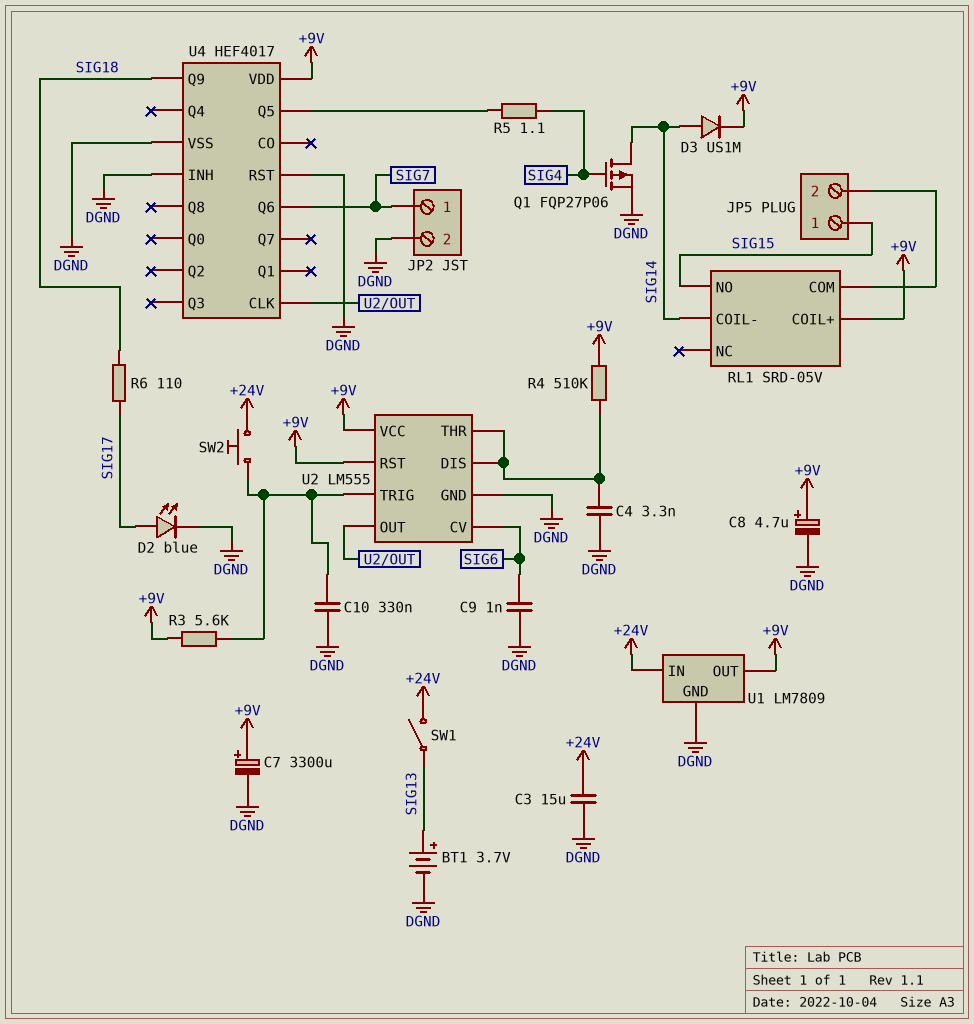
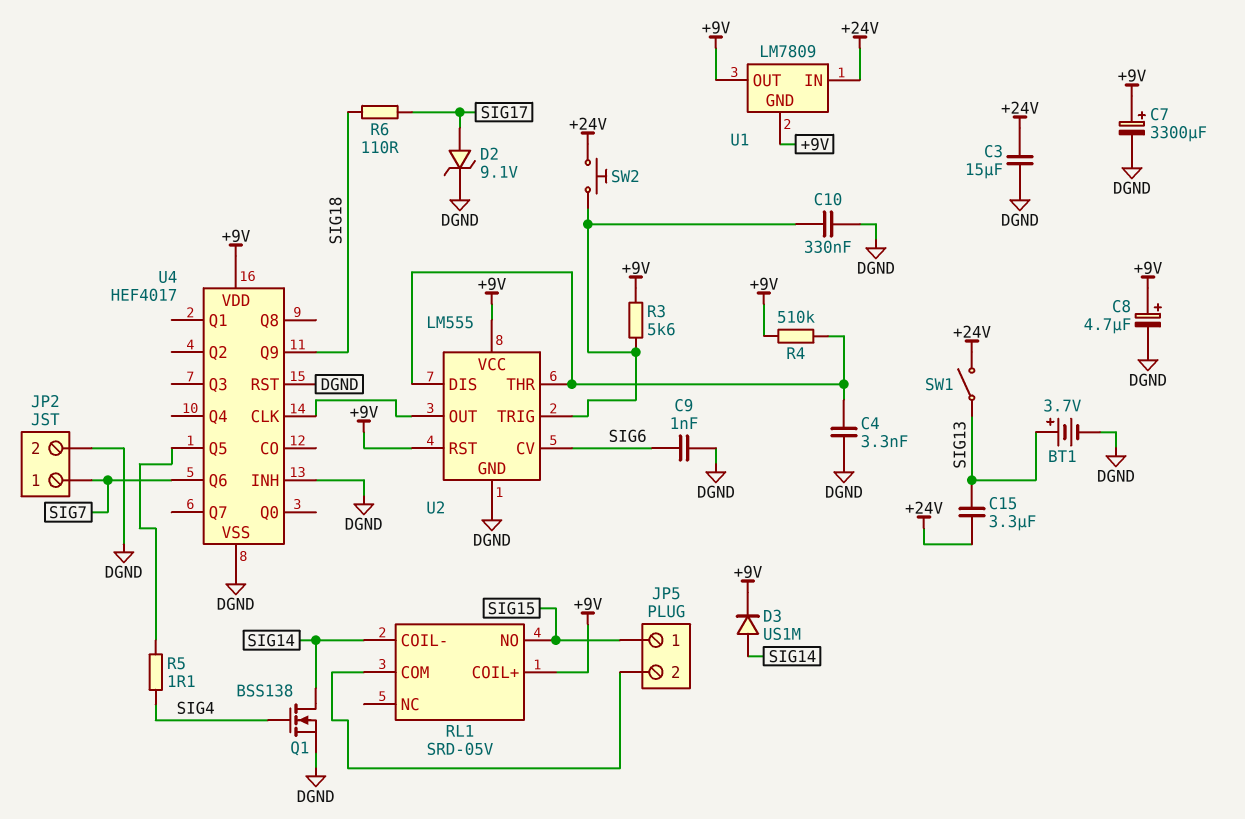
C15: none -> 3.3uF (+24V, SIG13)
D2: LED blue (A SIG17, K DGND) -> zener 9.1V (A SIG17, K DGND)
Q1: PMOS FQP27P06 (G SIG4, D SIG14, S DGND) -> NMOS BSS138 (G SIG4, D SIG14, S DGND)
U1 pin GND: DGND -> +9V

